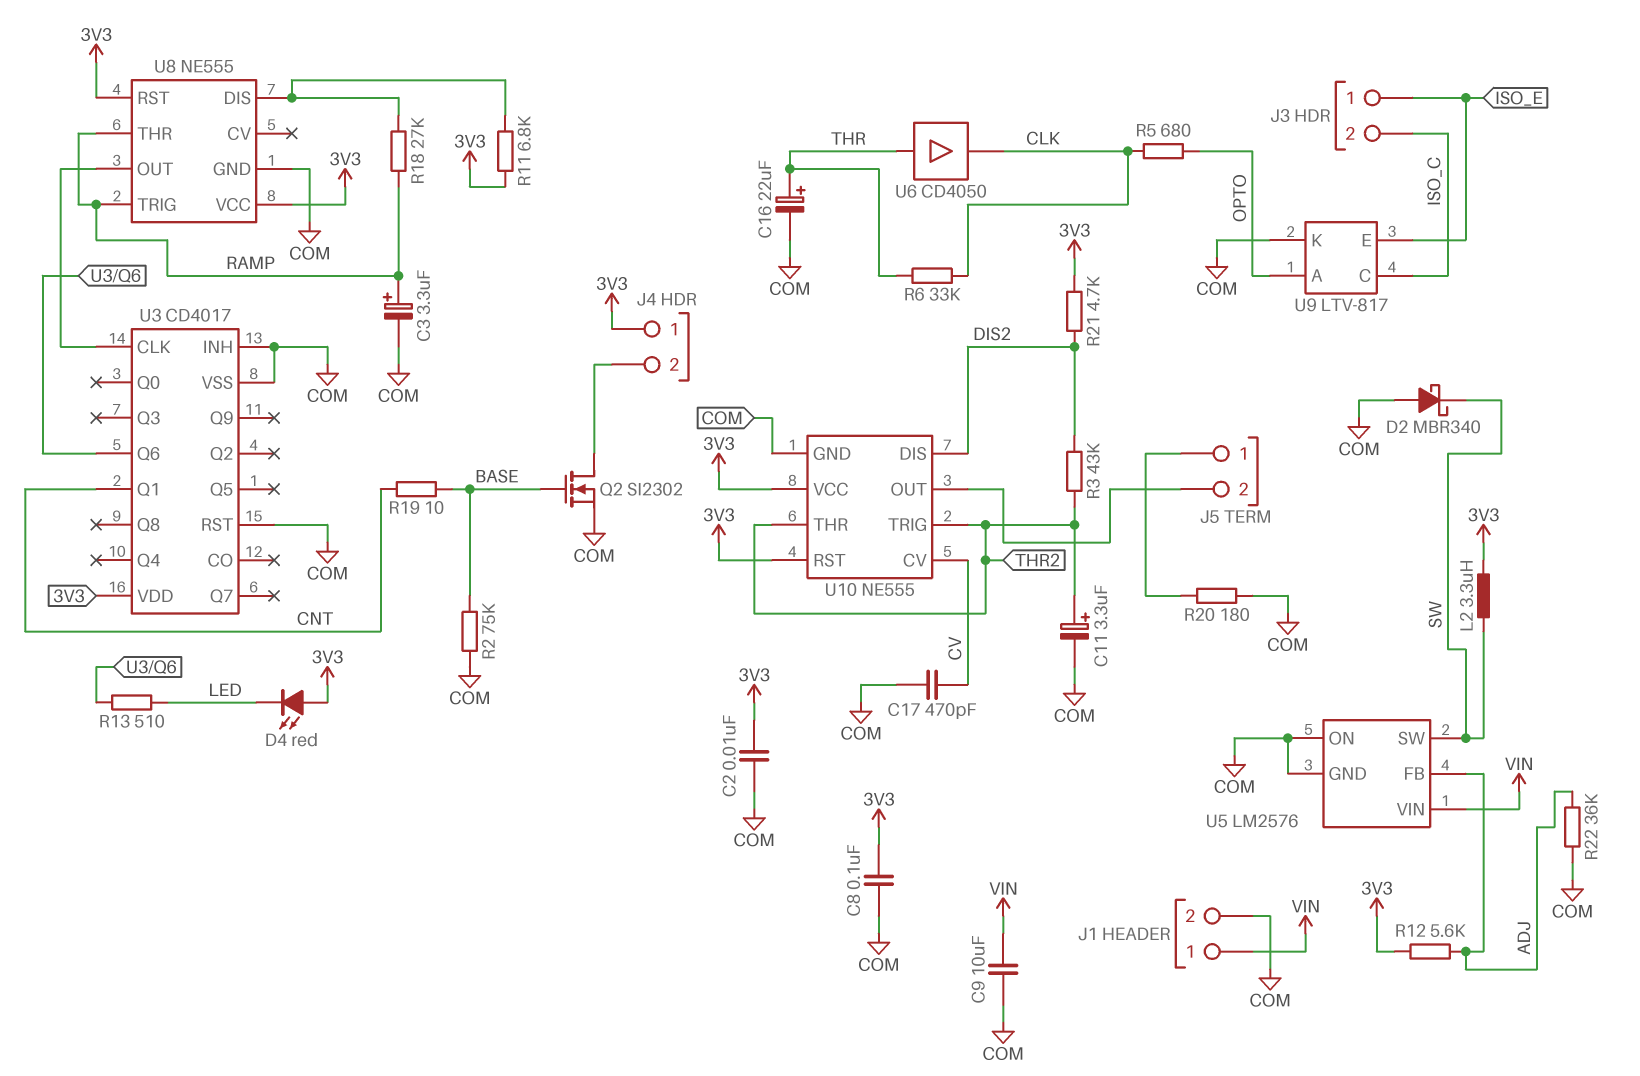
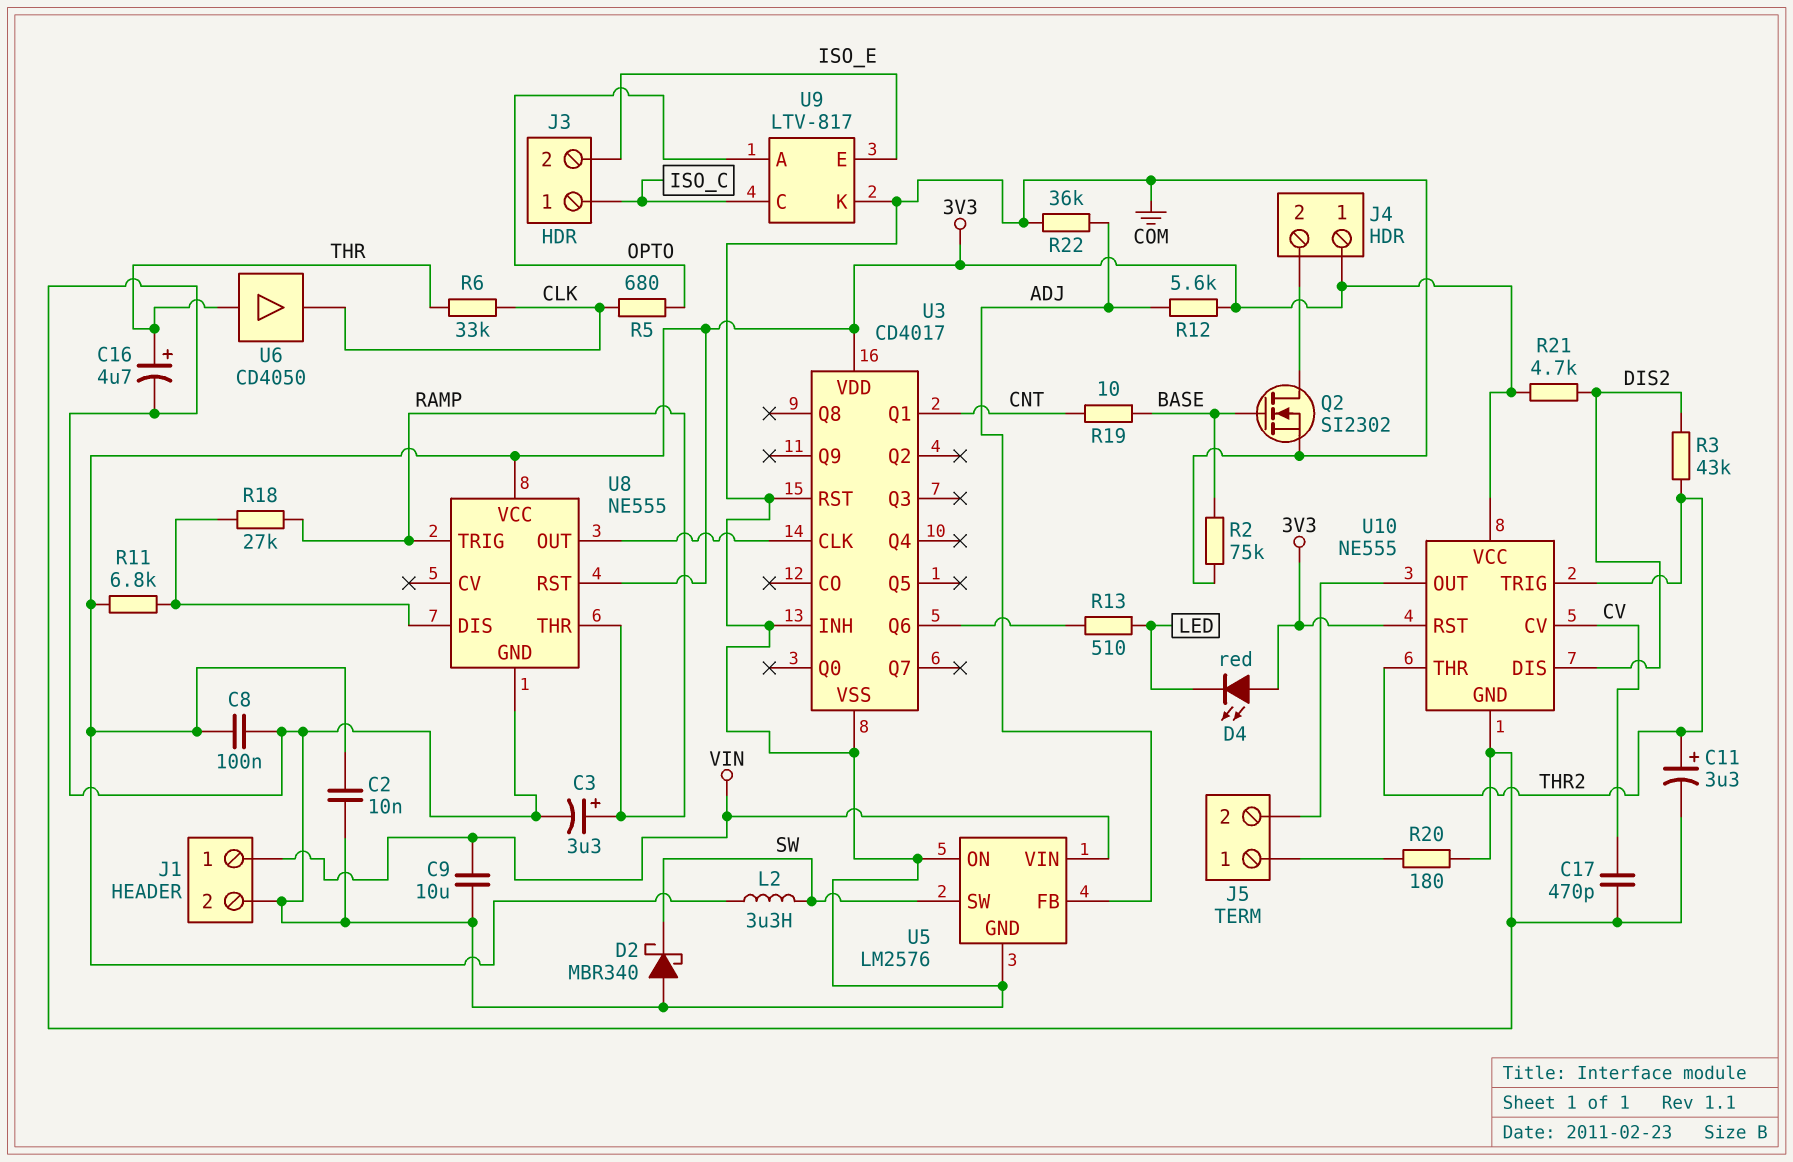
C16: 22uF (plus THR, minus COM) -> 4.7uF (plus THR, minus COM)
J3 pin 1: ISO_E -> ISO_C
J3 pin 2: ISO_C -> ISO_E

